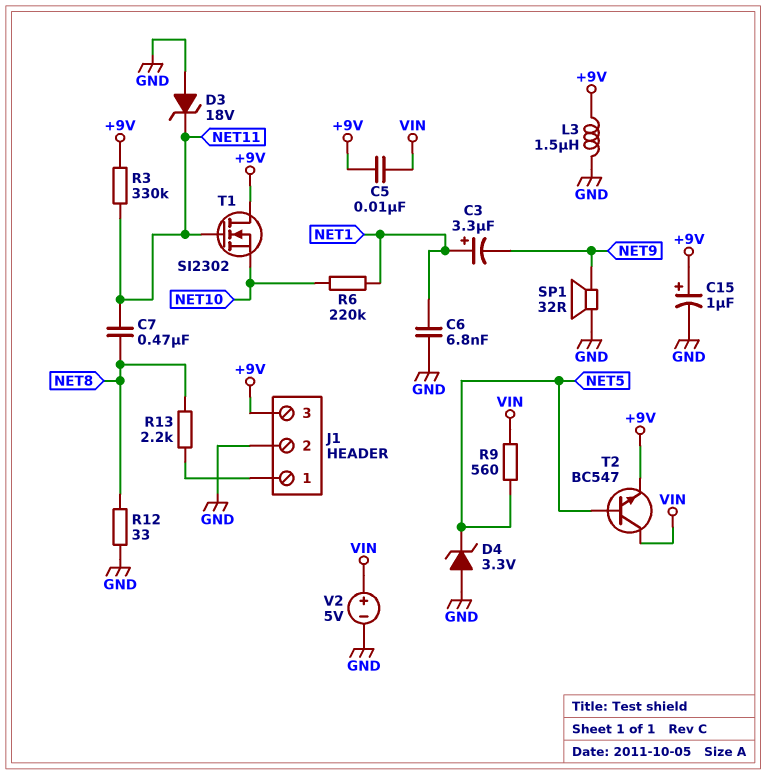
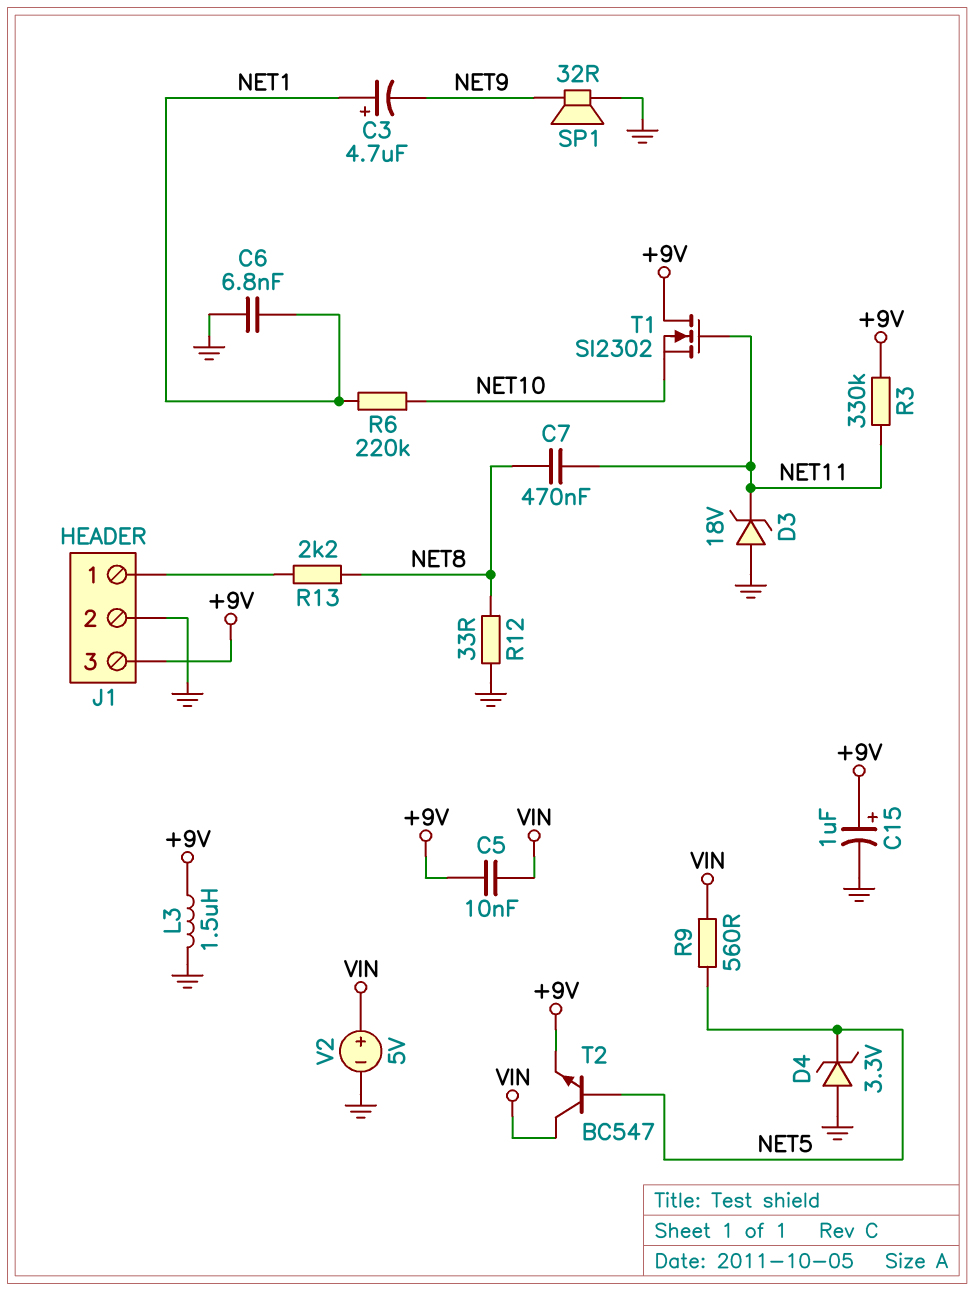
C3: 3.3uF (plus NET1, minus NET9) -> 4.7uF (plus NET1, minus NET9)

